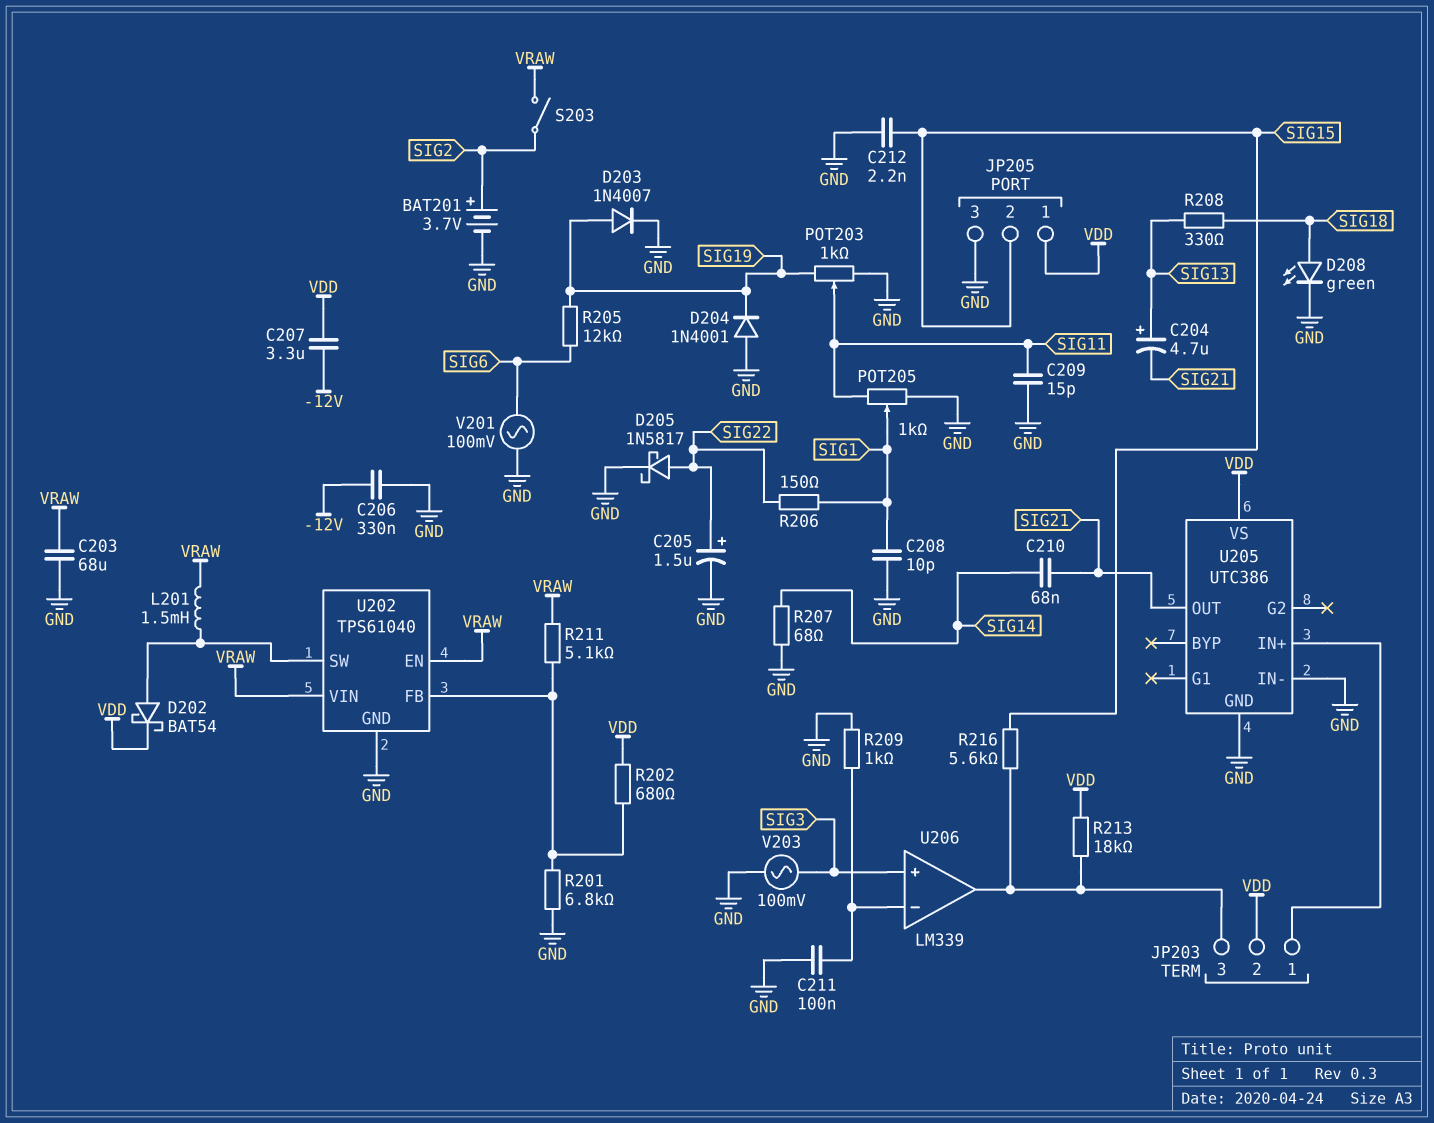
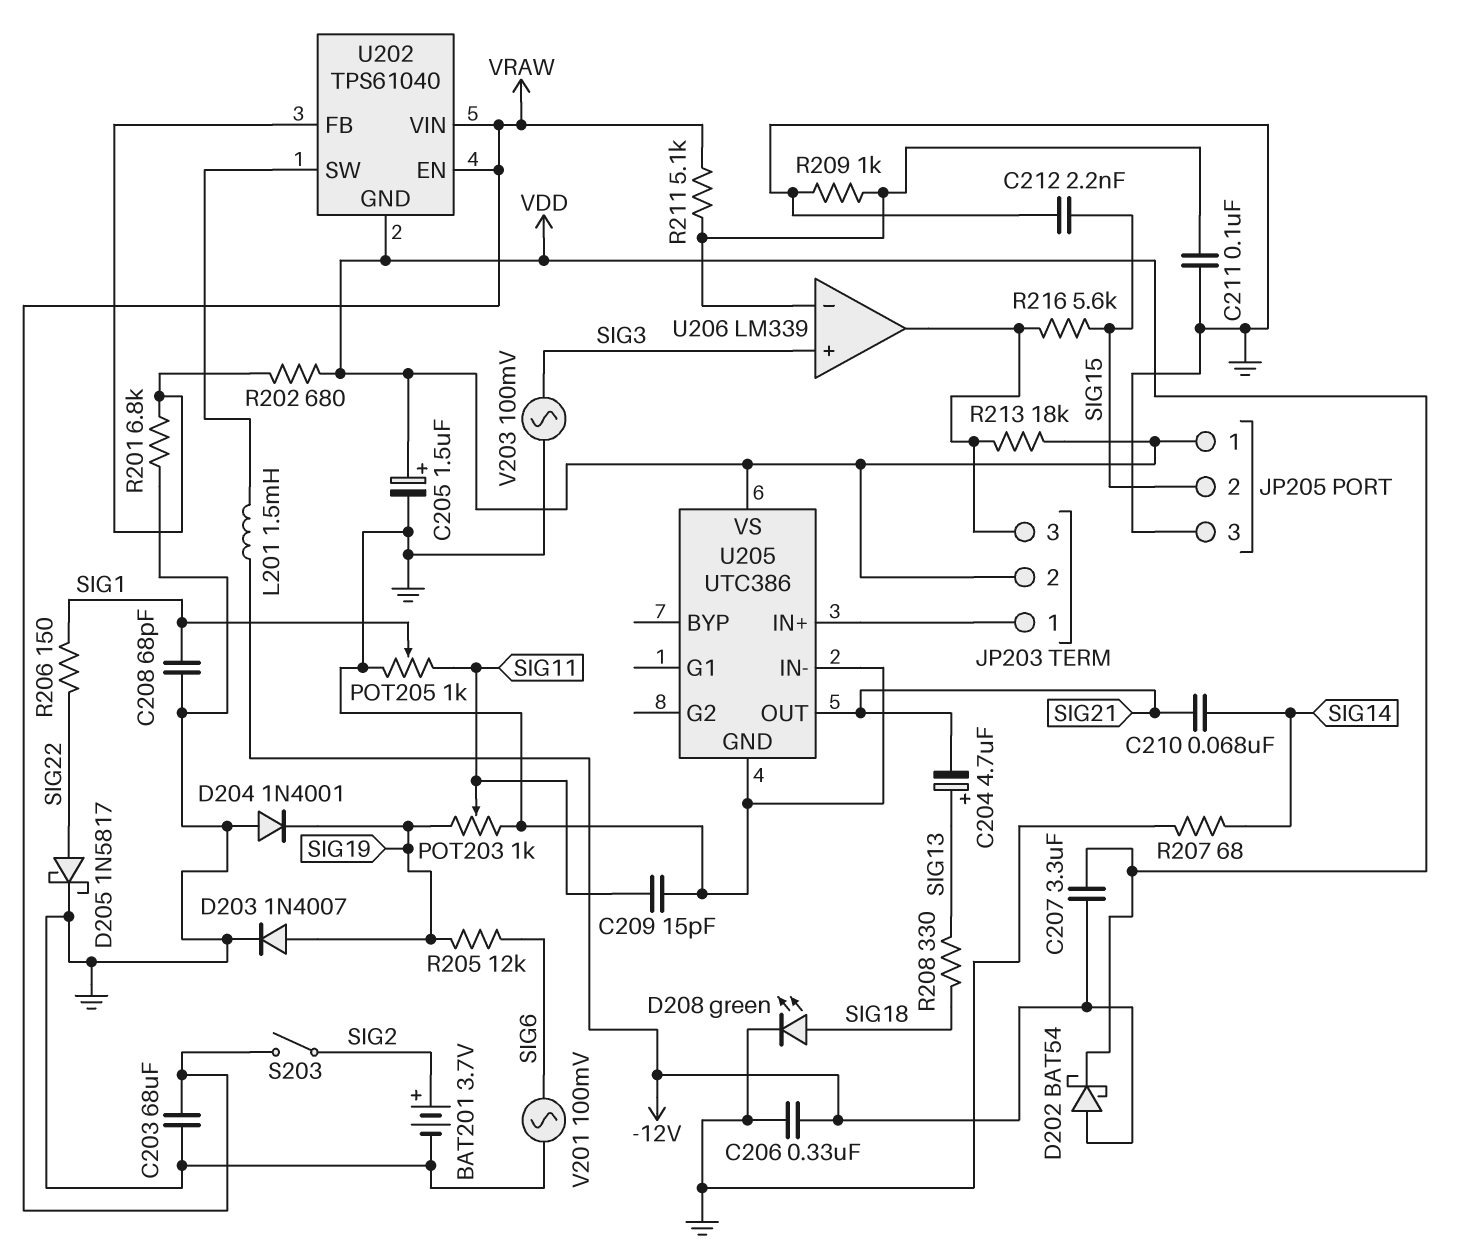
C205: 1.5uF (plus SIG22, minus GND) -> 1.5uF (plus VDD, minus GND)
C208: 10pF (GND, SIG1) -> 68pF (GND, SIG1)
D202: schottky BAT54 (A U202/SW, K VDD) -> schottky BAT54 (A -12V, K VDD)
L201: 1.5mH (U202/SW, VRAW) -> 1.5mH (-12V, U202/SW)
R211: 5.1k (U202/FB, VRAW) -> 5.1k (U206/in-, VRAW)
U202 pin GND: GND -> VDD

